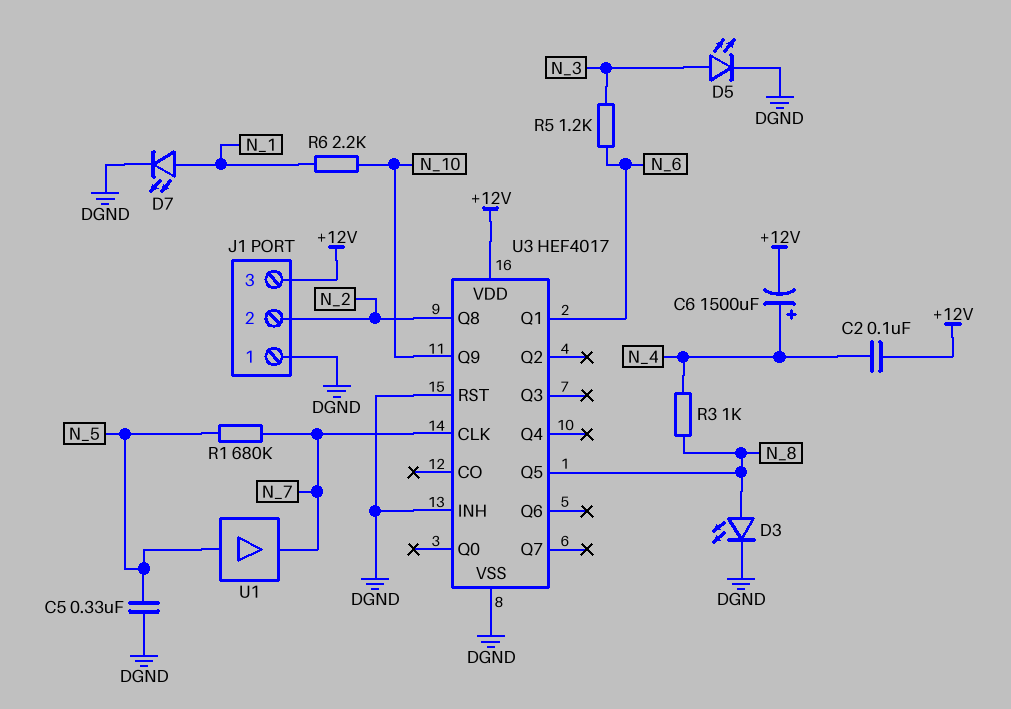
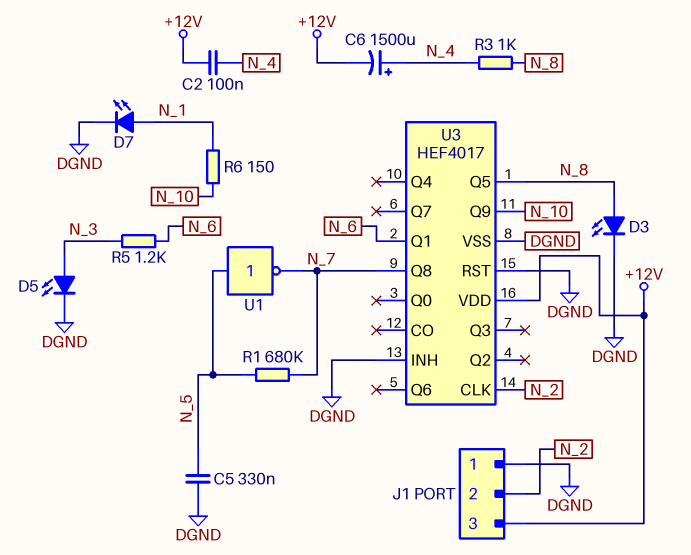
R6: 2.2k (N_1, N_10) -> 150 (N_1, N_10)
U1: buffer (in N_5, out N_7) -> NOT (in N_5, out N_7)
U3 pin CLK: N_7 -> N_2
U3 pin Q8: N_2 -> N_7

